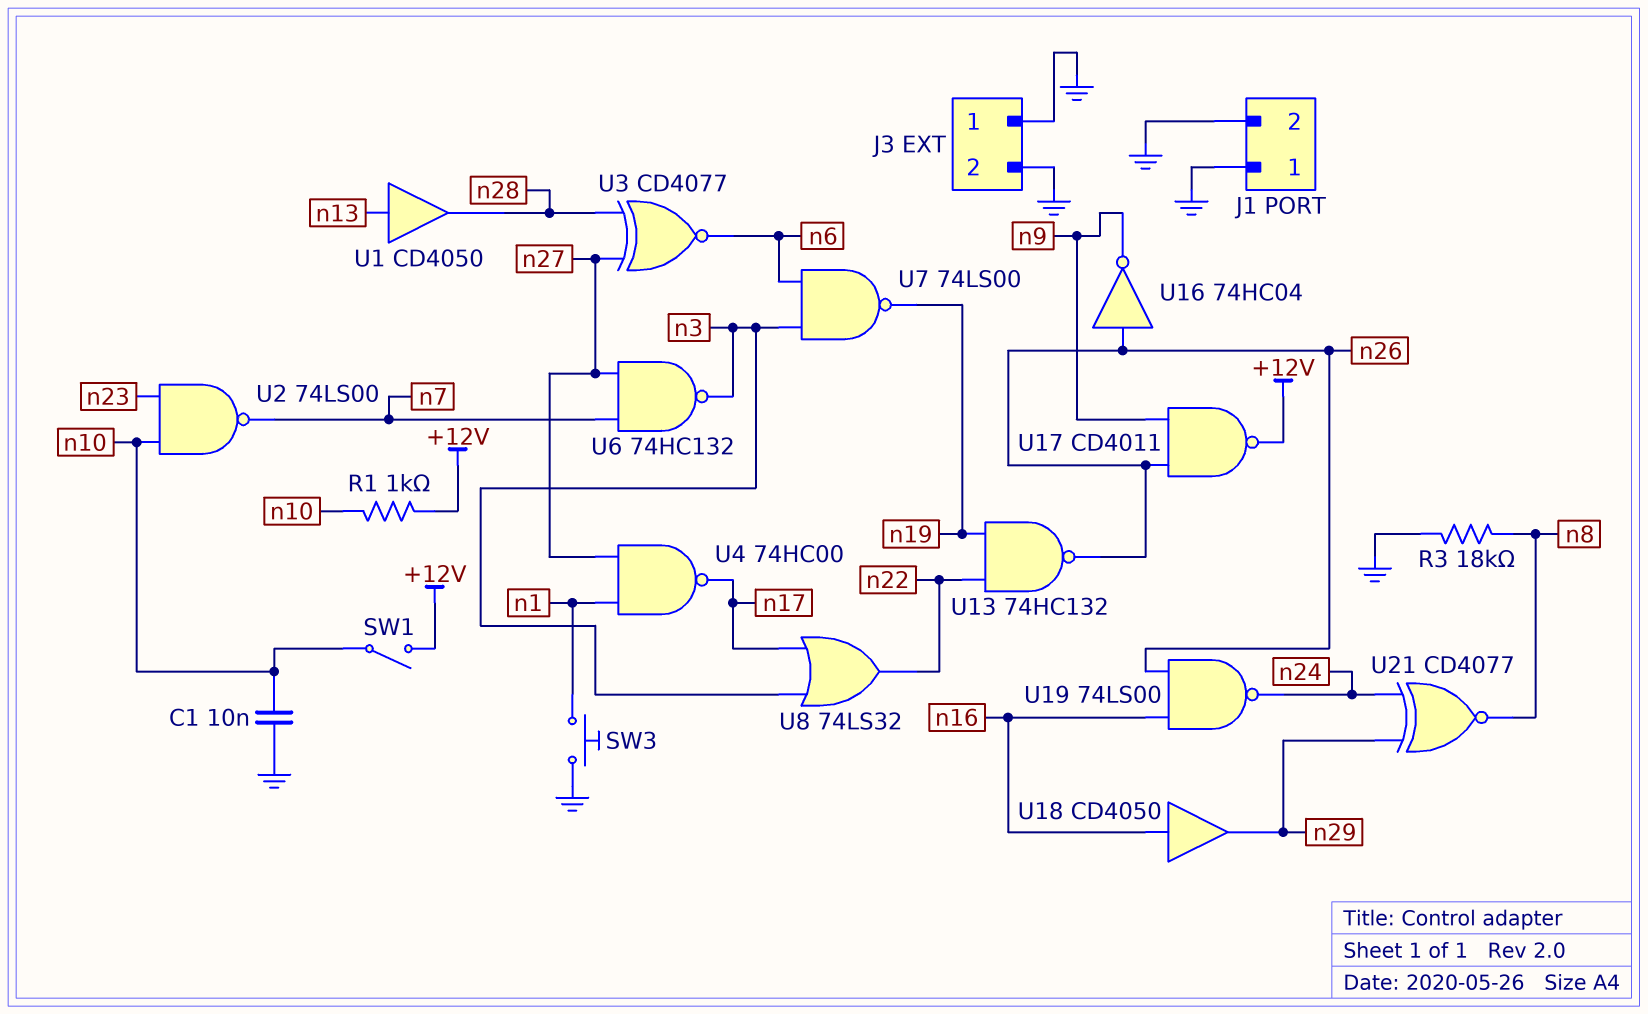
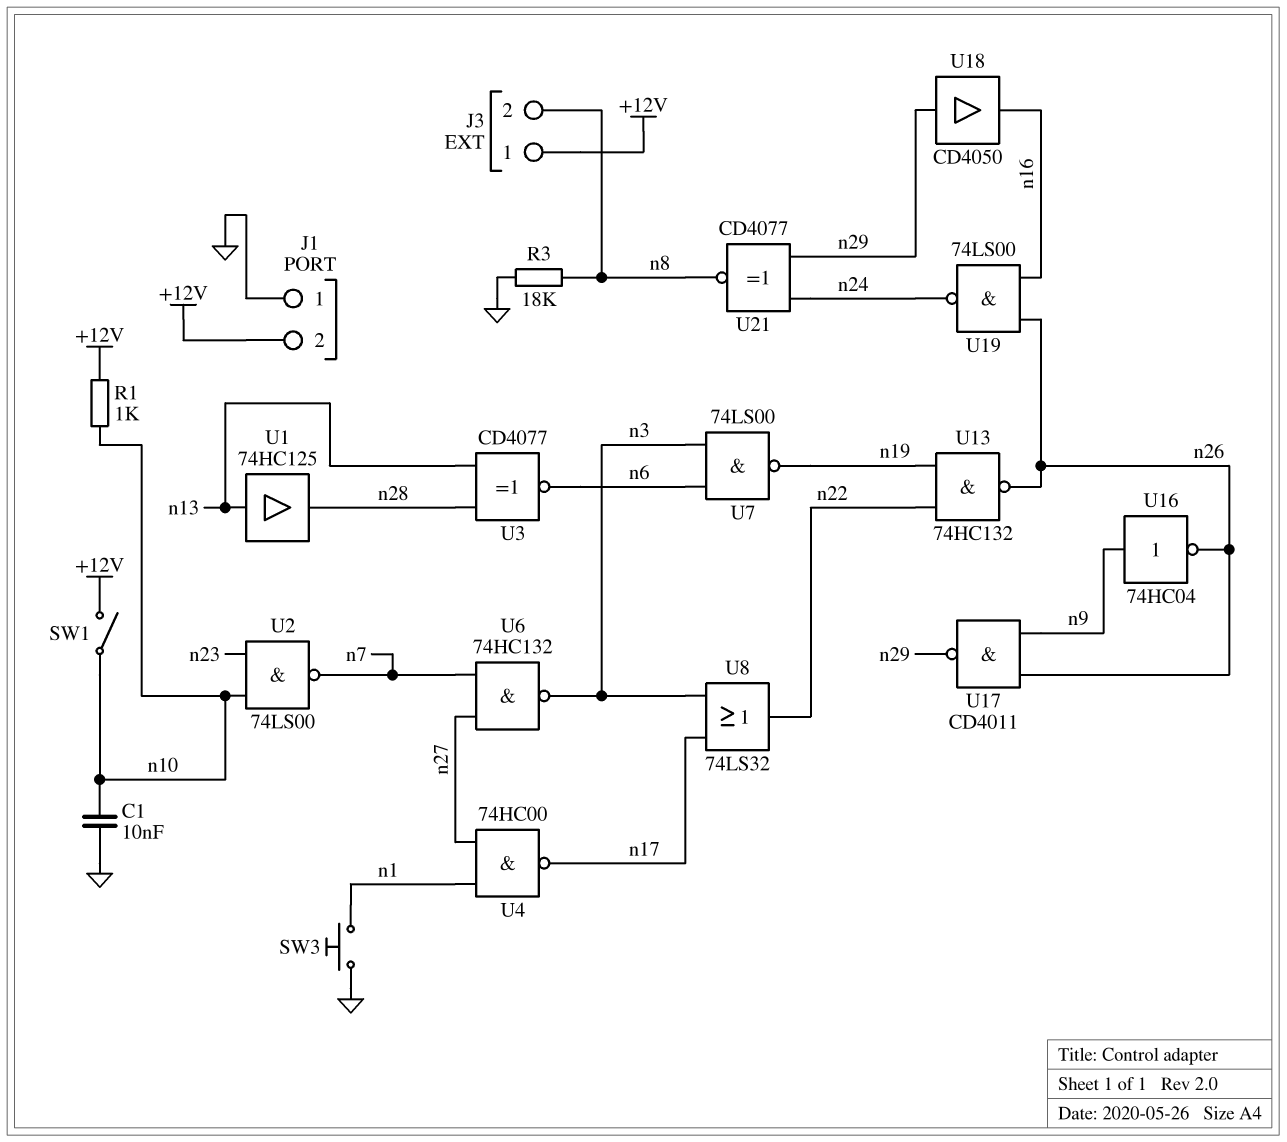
J1 pin 2: GND -> +12V
J3 pin 1: GND -> +12V
J3 pin 2: GND -> n8
U1: buffer CD4050 (in n13, out n28) -> buffer 74HC125 (in n13, out n28)
U3: XNOR CD4077 (in n27, in n28, out n6) -> XNOR CD4077 (in n13, in n28, out n6)
U16: NOT 74HC04 (in n26, out n9) -> NOT 74HC04 (in n9, out n26)
U17: NAND CD4011 (in n9, in n26, out +12V) -> NAND CD4011 (in n9, in n26, out n29)
U18: buffer CD4050 (in n16, out n29) -> buffer CD4050 (in n29, out n16)

